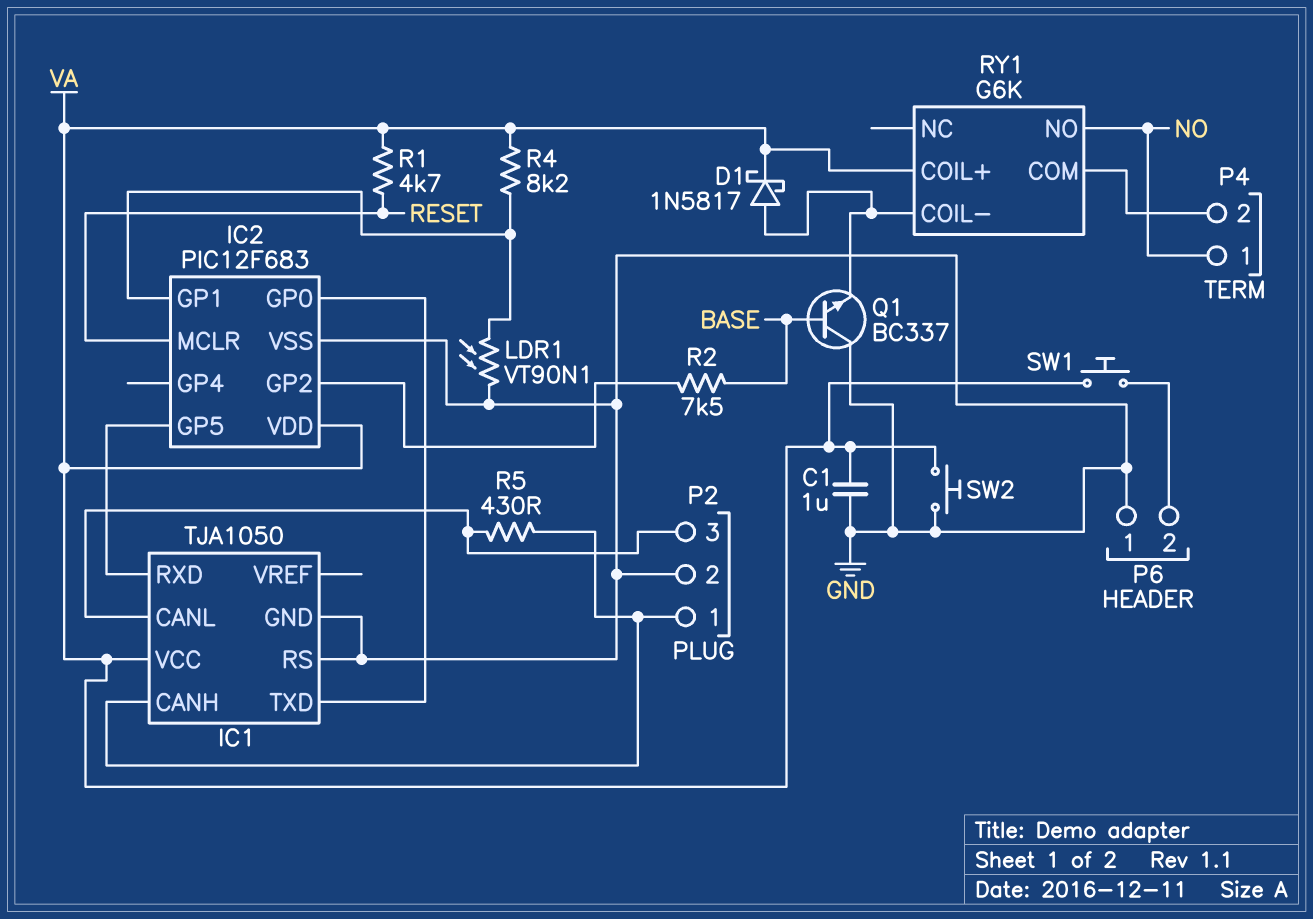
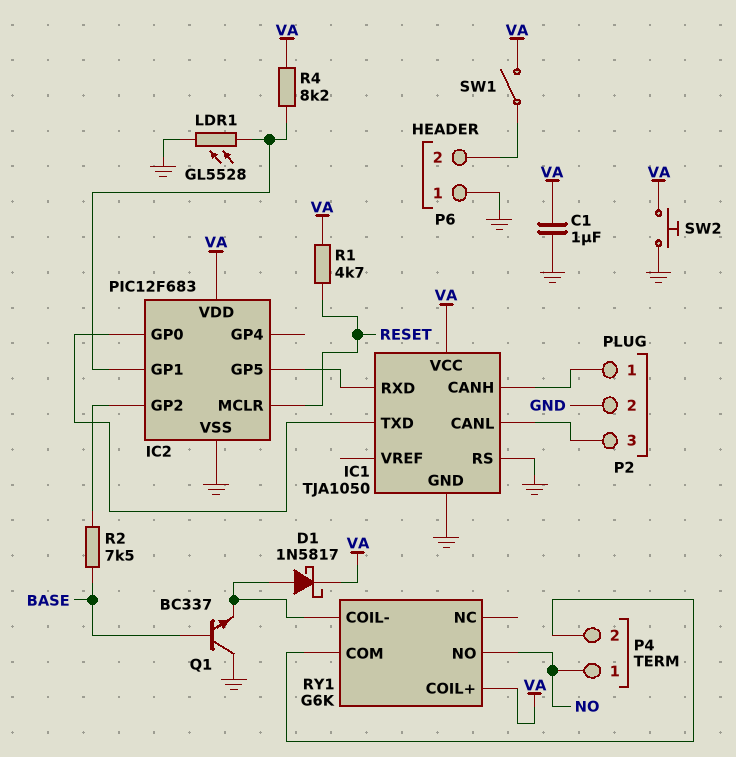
LDR1: VT90N1 (GND, IC2/GP1) -> GL5528 (GND, IC2/GP1)
R5: 430 (IC1/CANH, IC1/CANL) -> none
SW1: button (P6/2, VA) -> switch (P6/2, VA)

